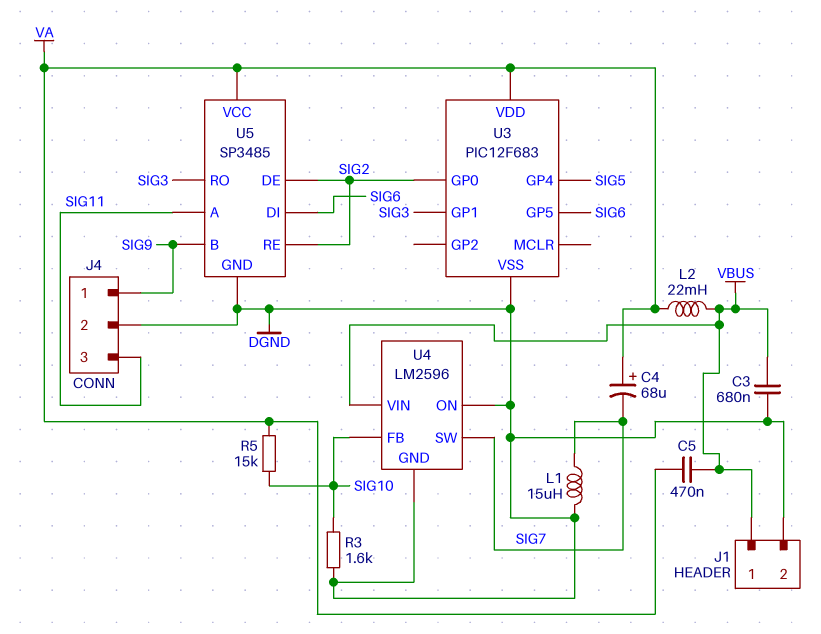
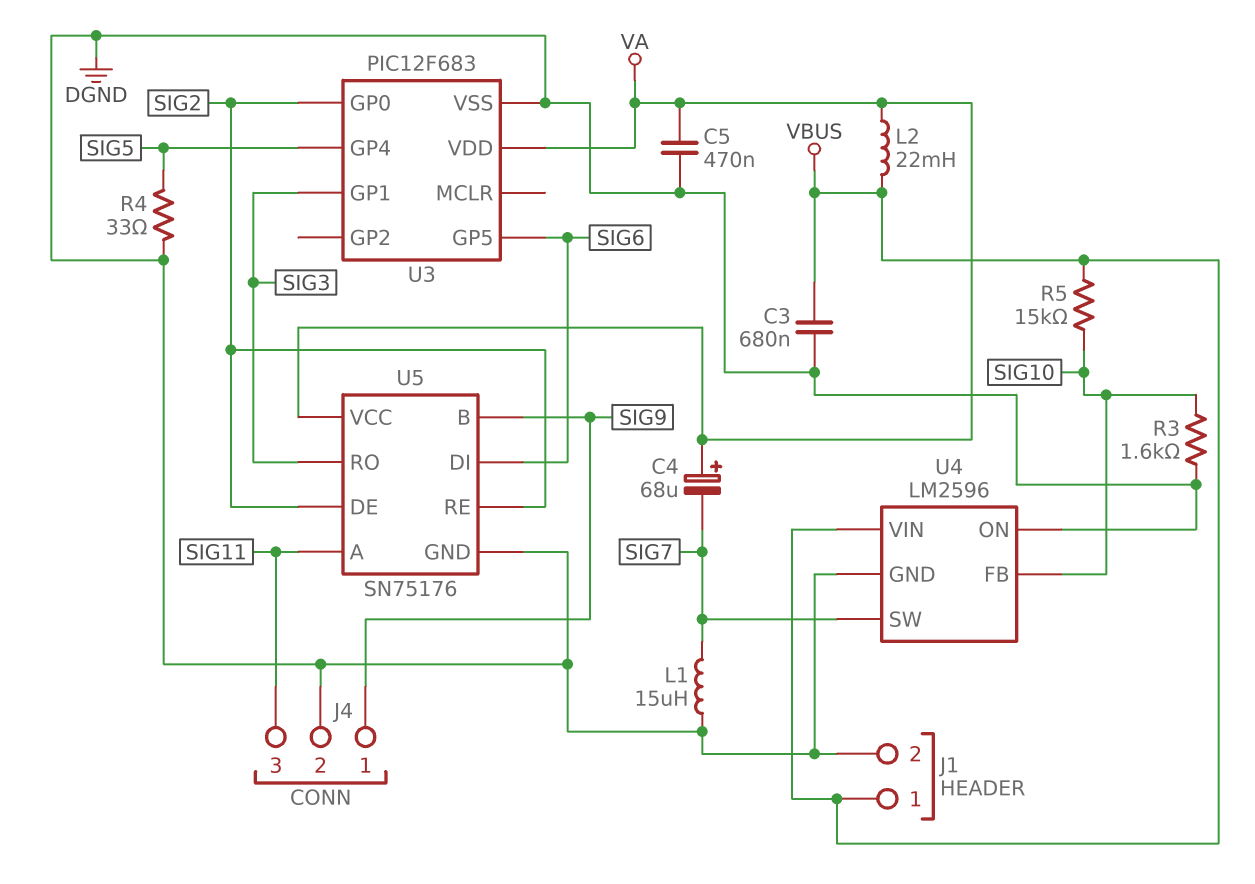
C5: 470nF (VA, VBUS) -> 470nF (DGND, VA)
R4: none -> 33 (DGND, SIG5)
R5: 15k (SIG10, VA) -> 15k (SIG10, VBUS)
U5: SP3485 -> SN75176

